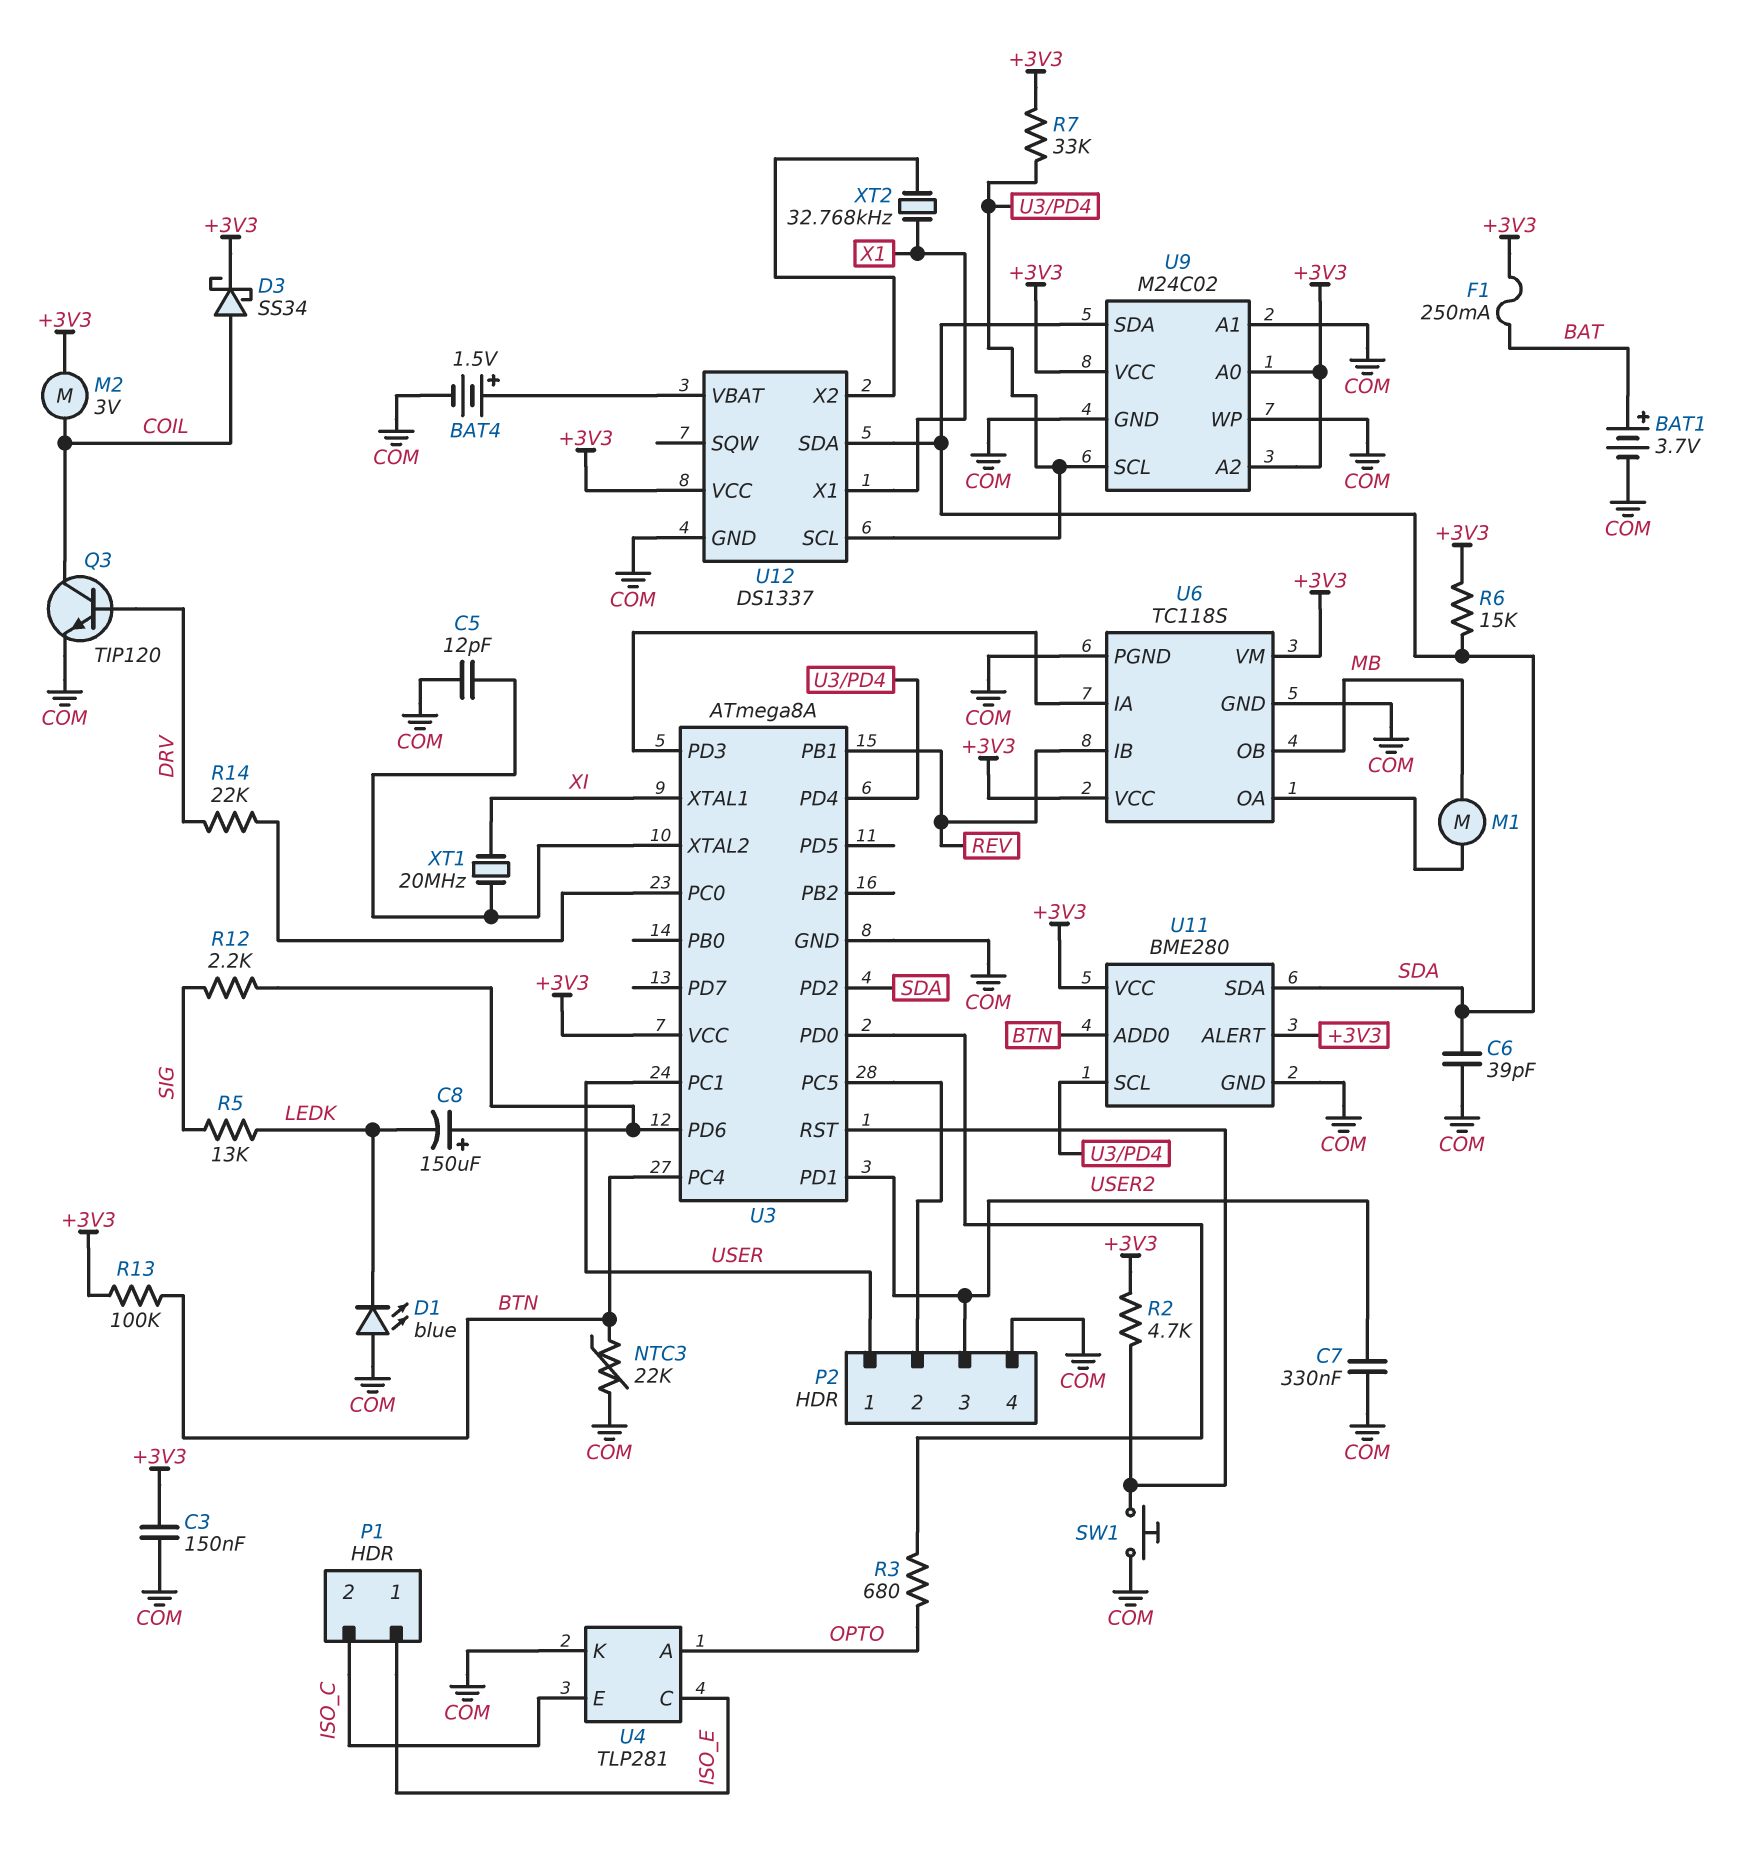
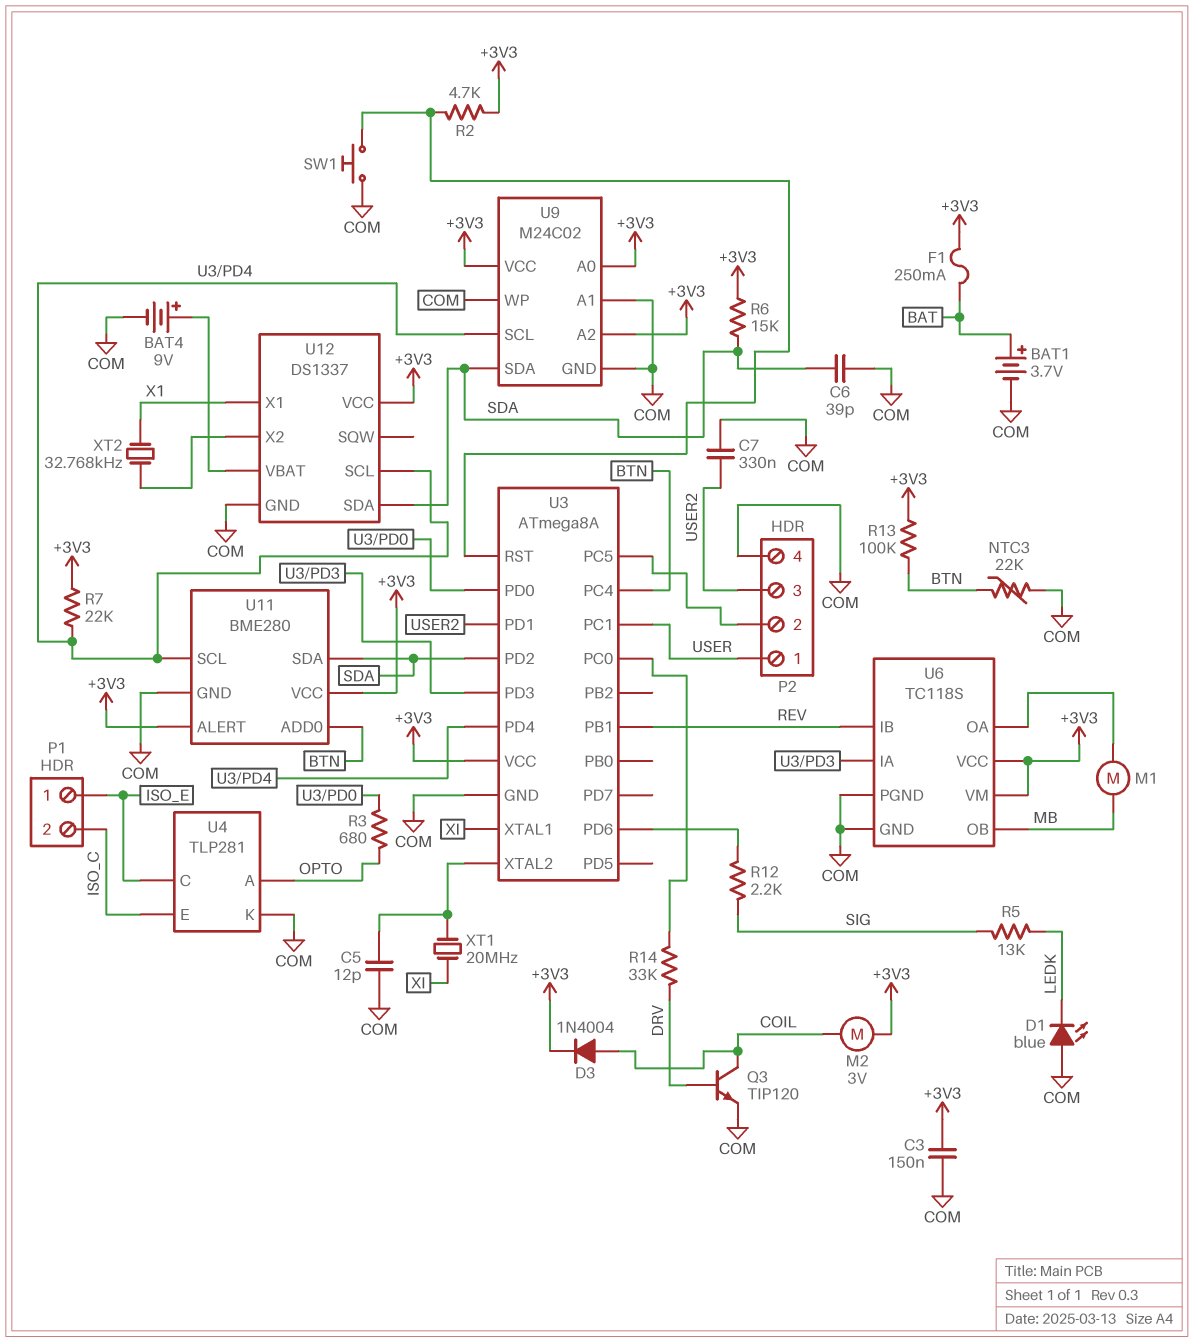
BAT4: 1.5V (plus U12/VBAT, minus COM) -> 9V (plus U12/VBAT, minus COM)
C8: 150uF (plus U3/PD6, minus LEDK) -> none
D3: schottky SS34 (A COIL, K +3V3) -> diode 1N4004 (A COIL, K +3V3)
R7: 33k (+3V3, U3/PD4) -> 22k (+3V3, U3/PD4)
R14: 22k (DRV, U3/PC0) -> 33k (DRV, U3/PC0)

